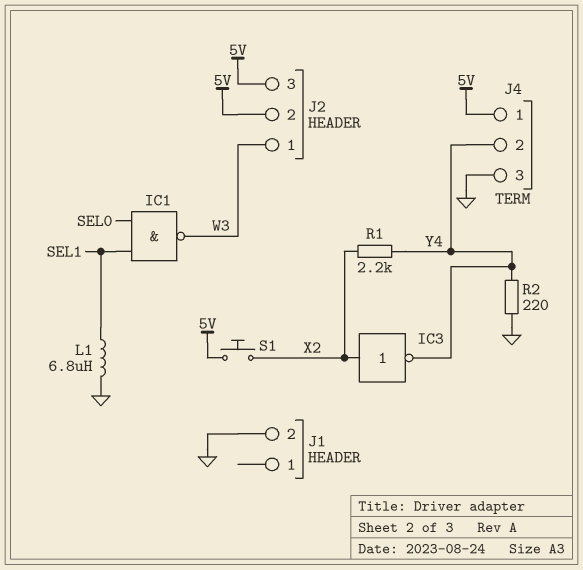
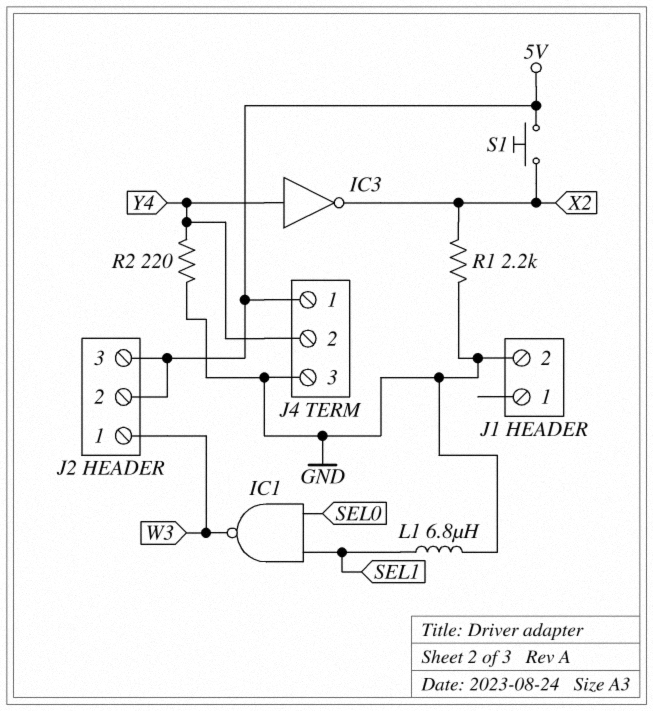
IC3: NOT (in X2, out Y4) -> NOT (in Y4, out X2)
R1: 2.2k (X2, Y4) -> 2.2k (GND, X2)

